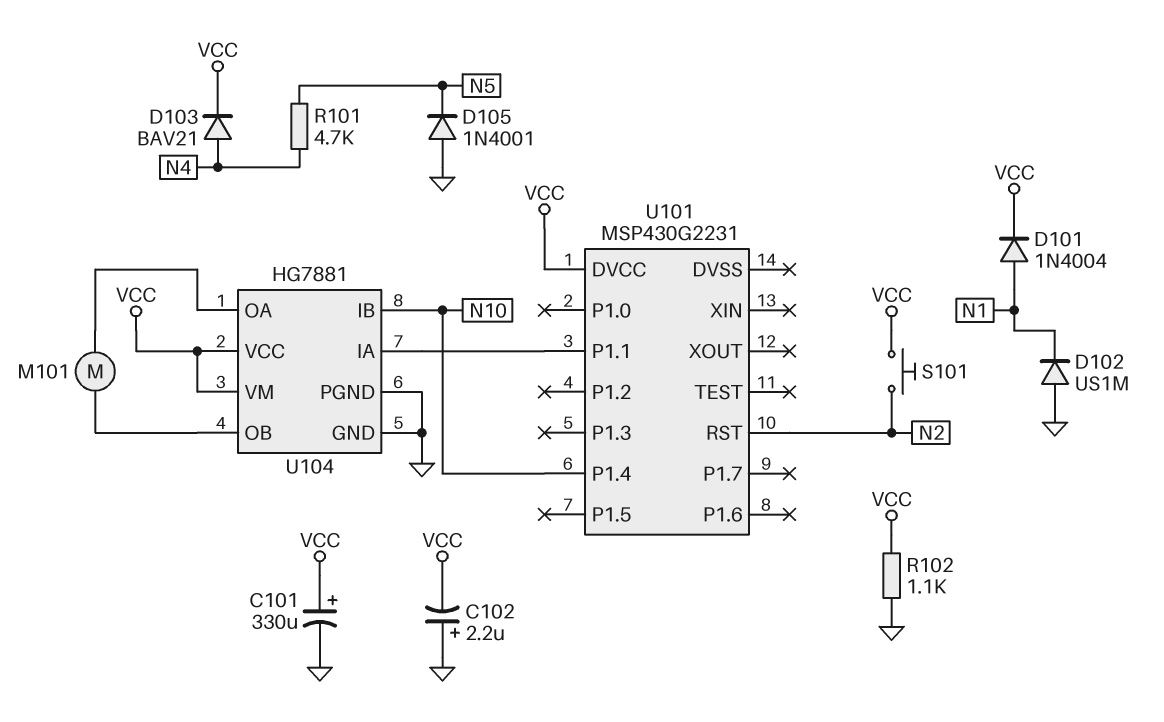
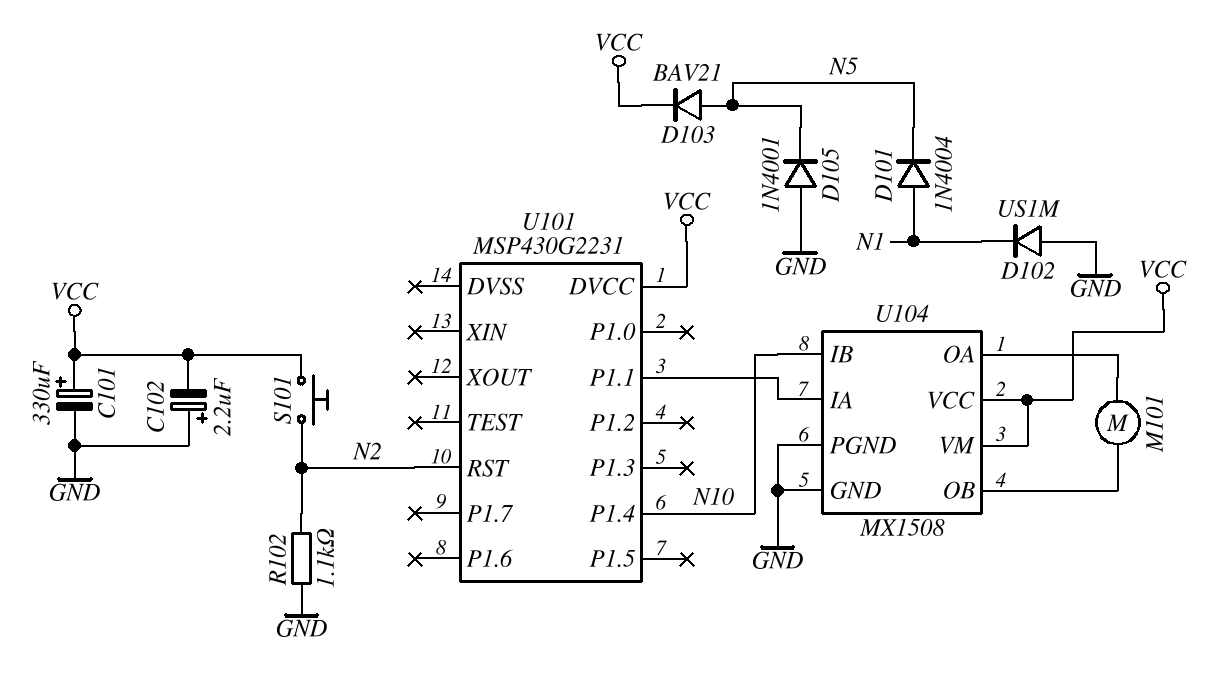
D101: diode 1N4004 (A N1, K VCC) -> diode 1N4004 (A N1, K N5)
D103: diode BAV21 (A N4, K VCC) -> diode BAV21 (A N5, K VCC)
R101: 4.7k (N4, N5) -> none
R102: 1.1k (GND, VCC) -> 1.1k (GND, N2)
U104: HG7881 -> MX1508

